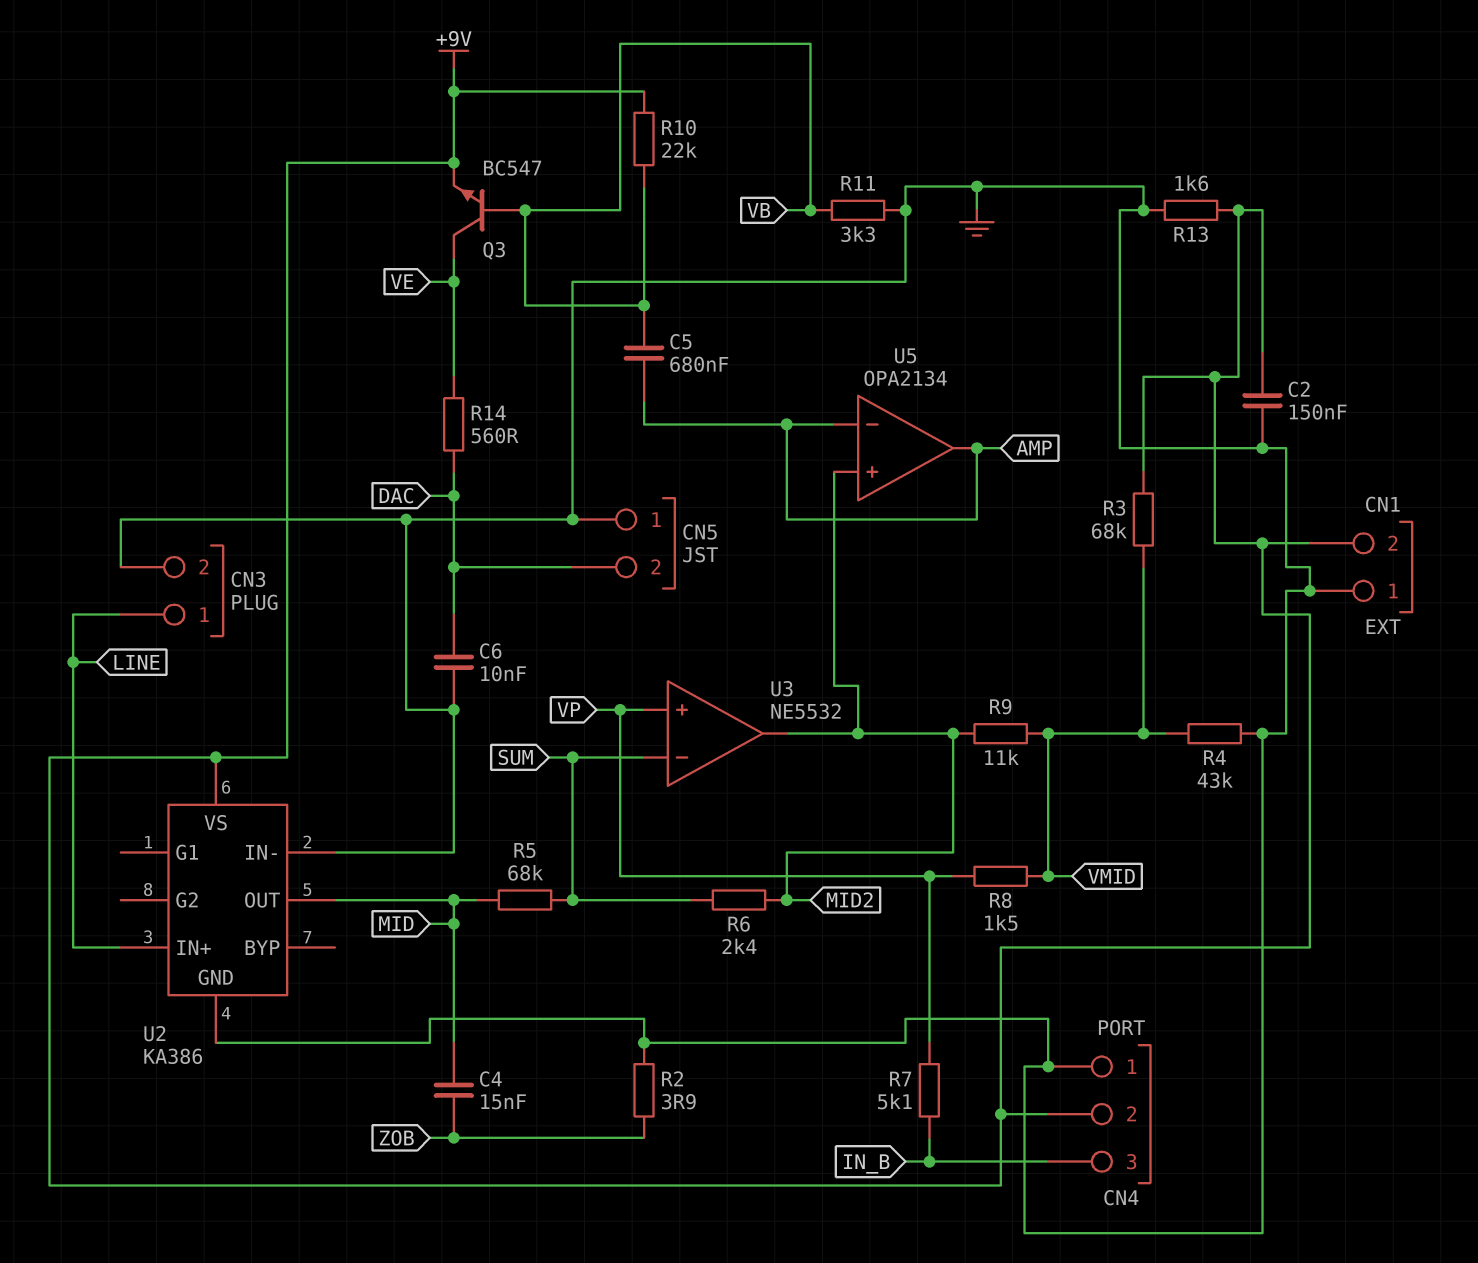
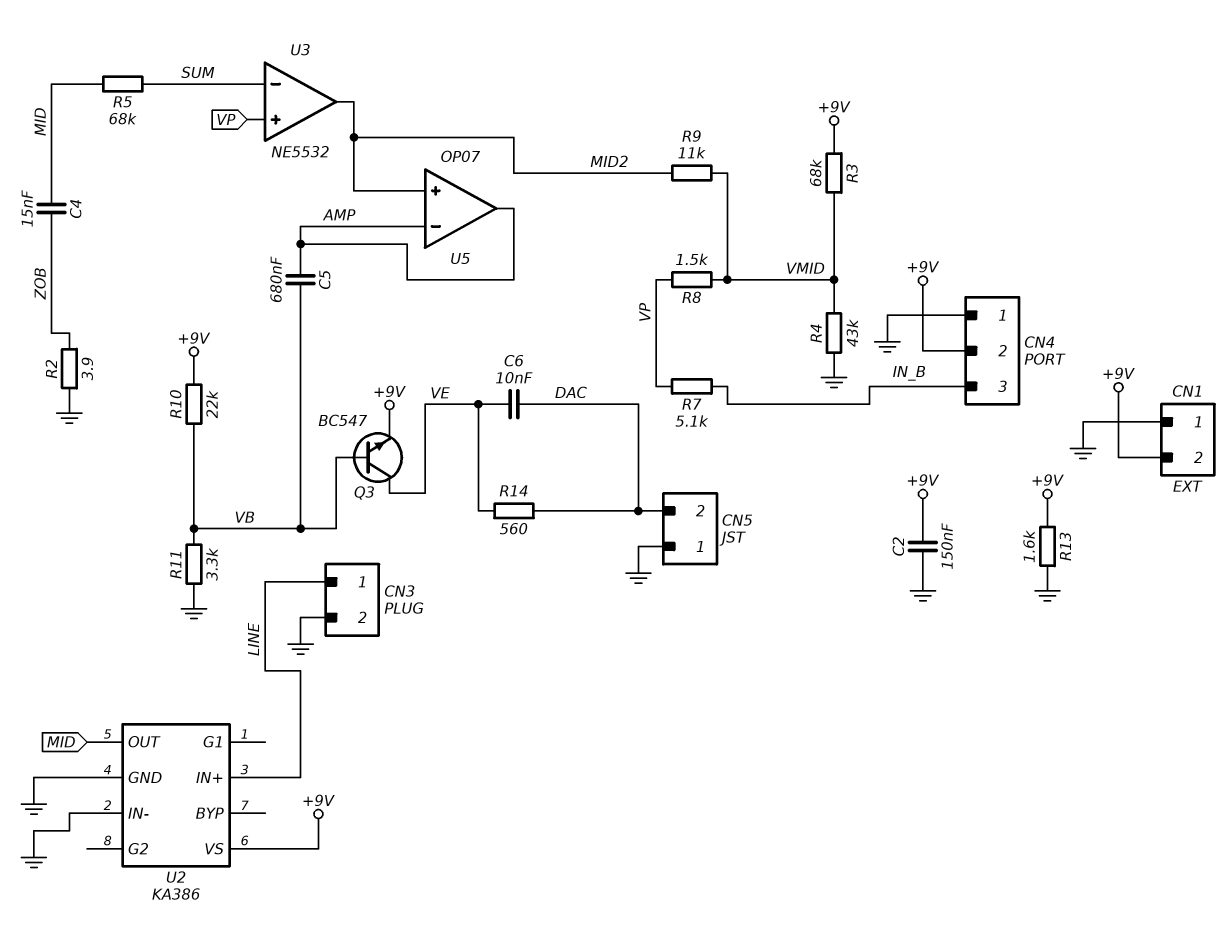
C6: 10nF (DAC, GND) -> 10nF (DAC, VE)
R6: 2.4k (MID2, SUM) -> none
U5: OPA2134 -> OP07

